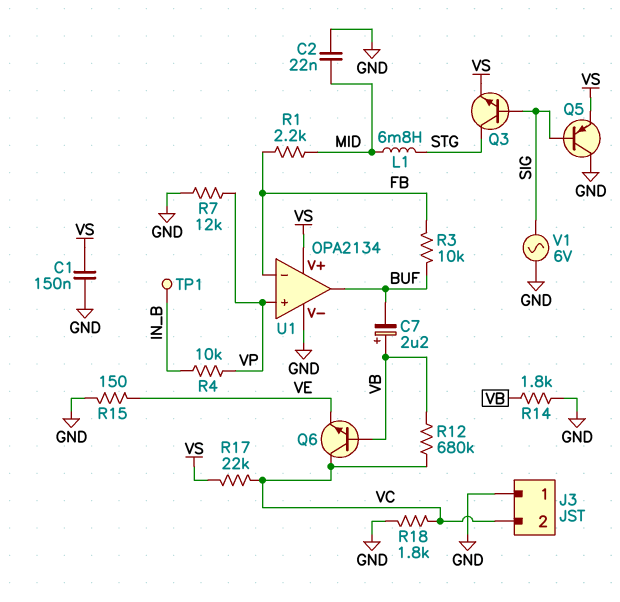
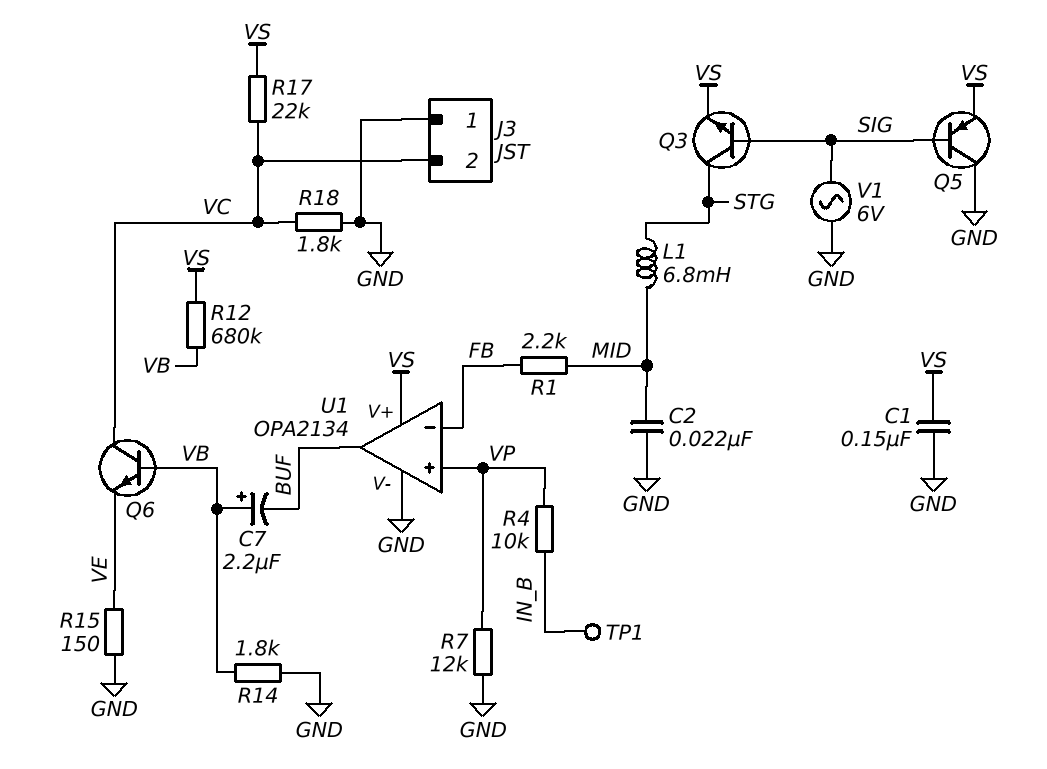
R3: 10k (BUF, FB) -> none
R12: 680k (VB, VC) -> 680k (VB, VS)

